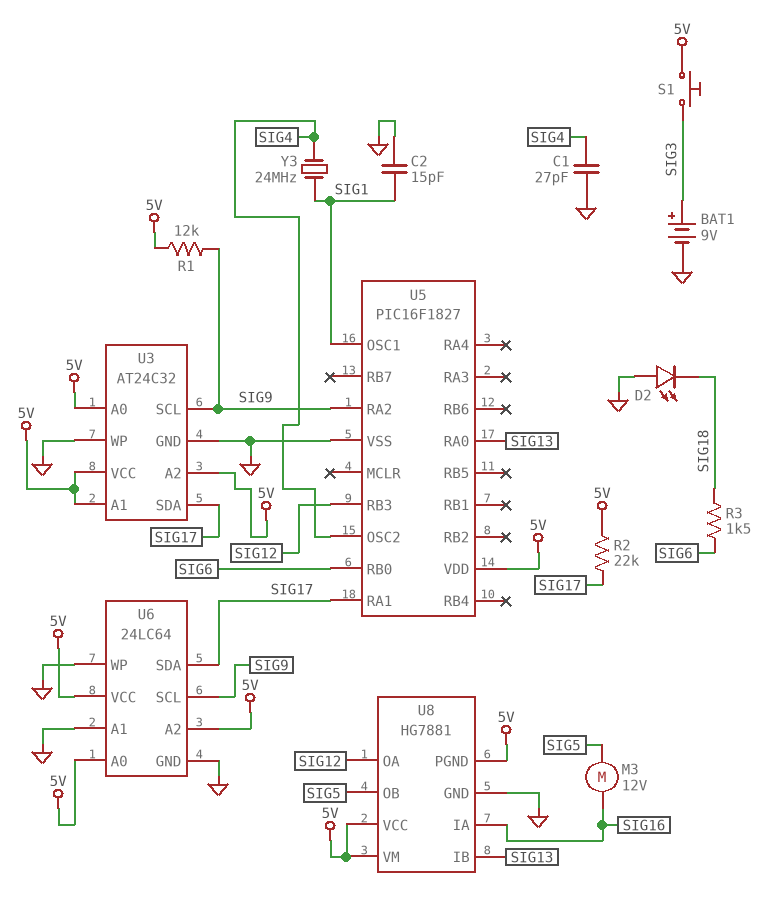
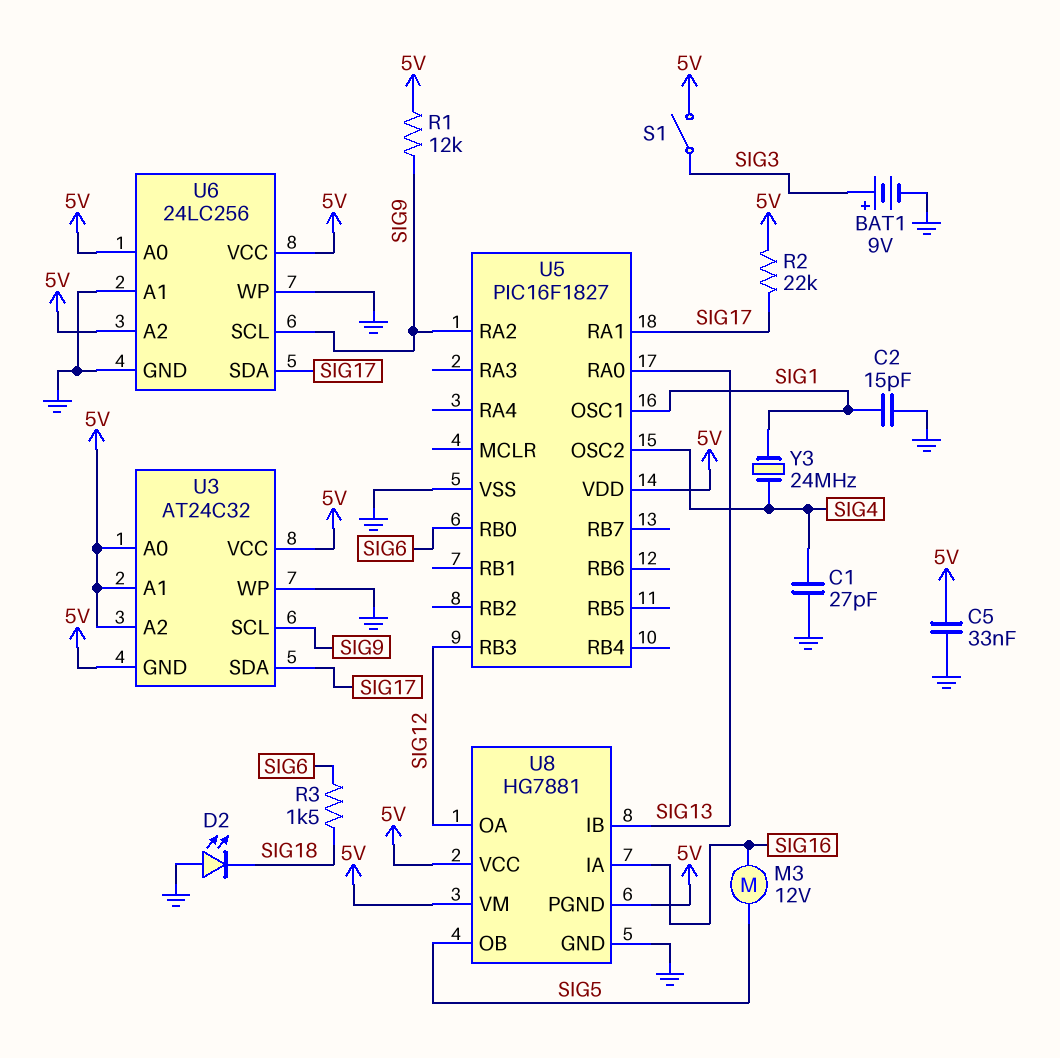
C5: none -> 33nF (5V, GND)
S1: button (5V, SIG3) -> switch (5V, SIG3)
U3 pin GND: GND -> 5V
U6: 24LC64 -> 24LC256

